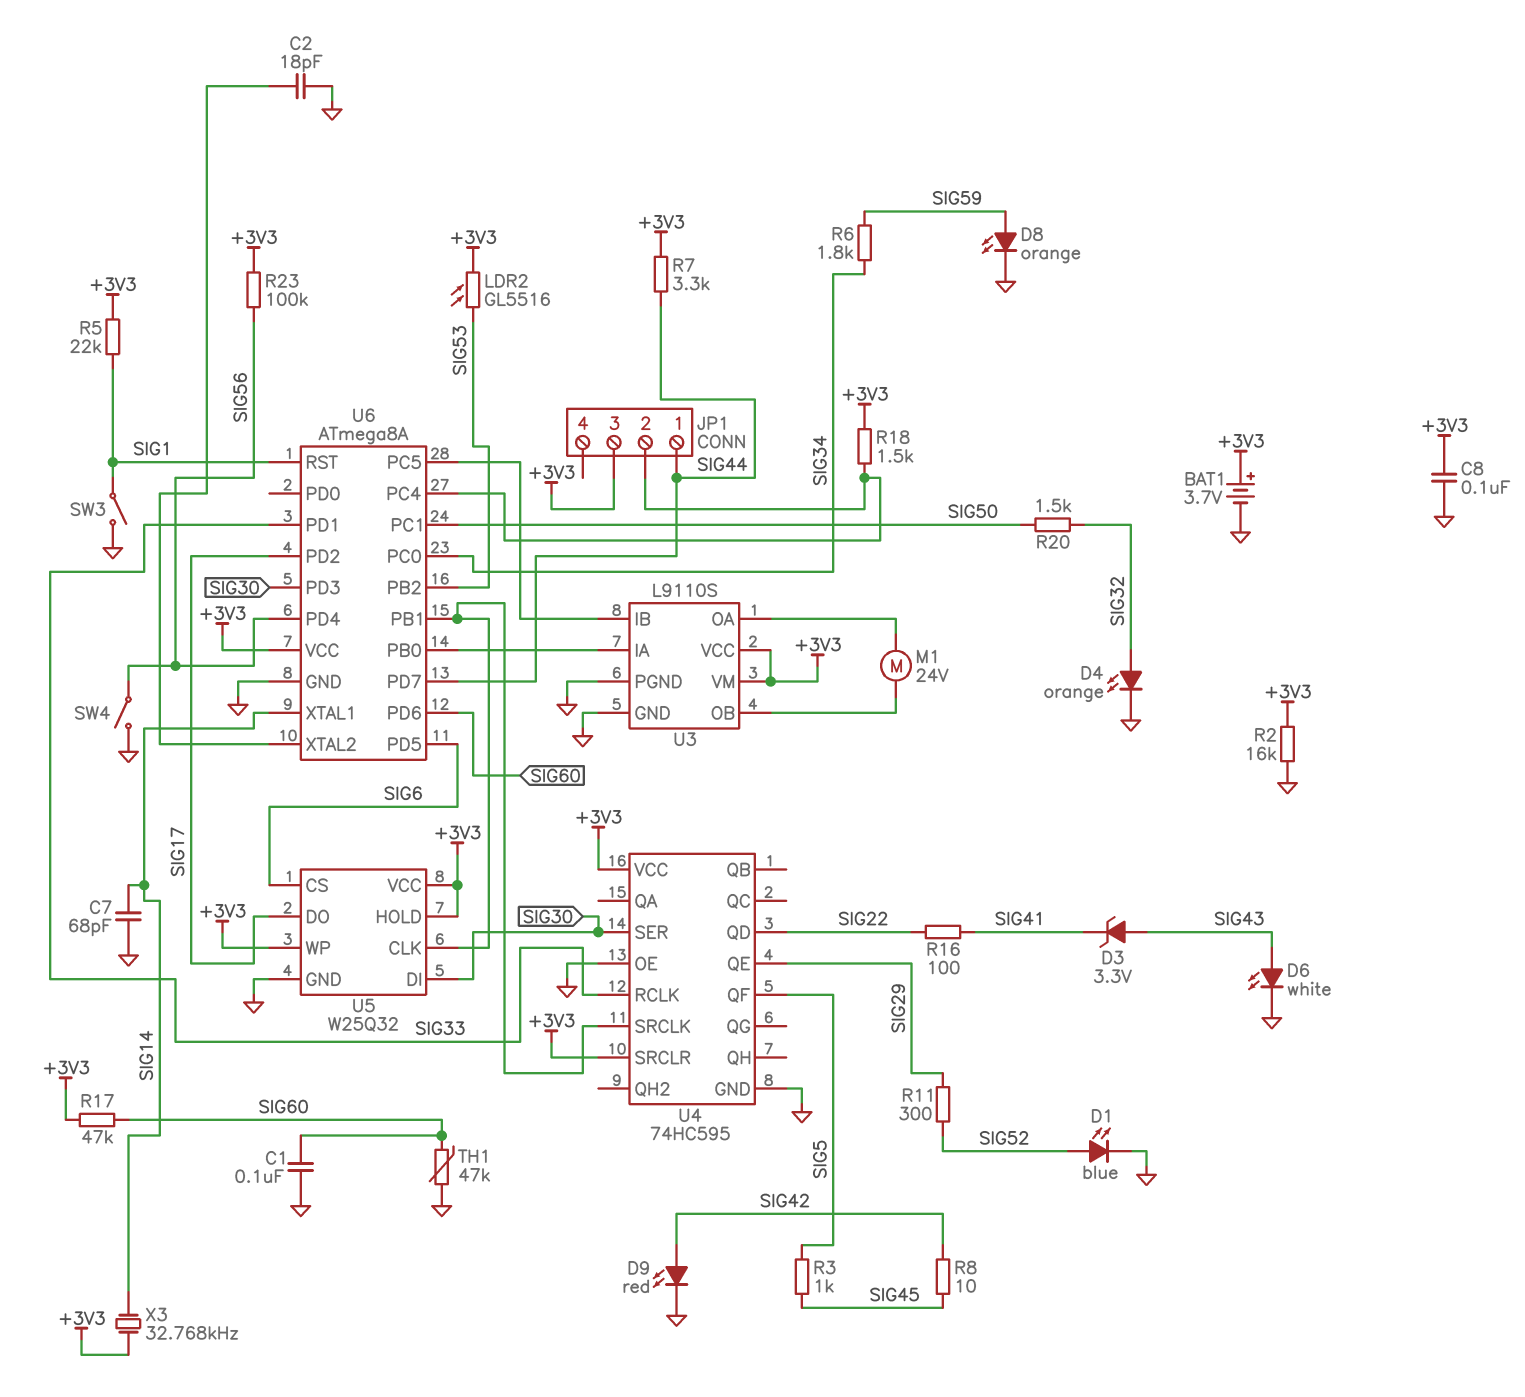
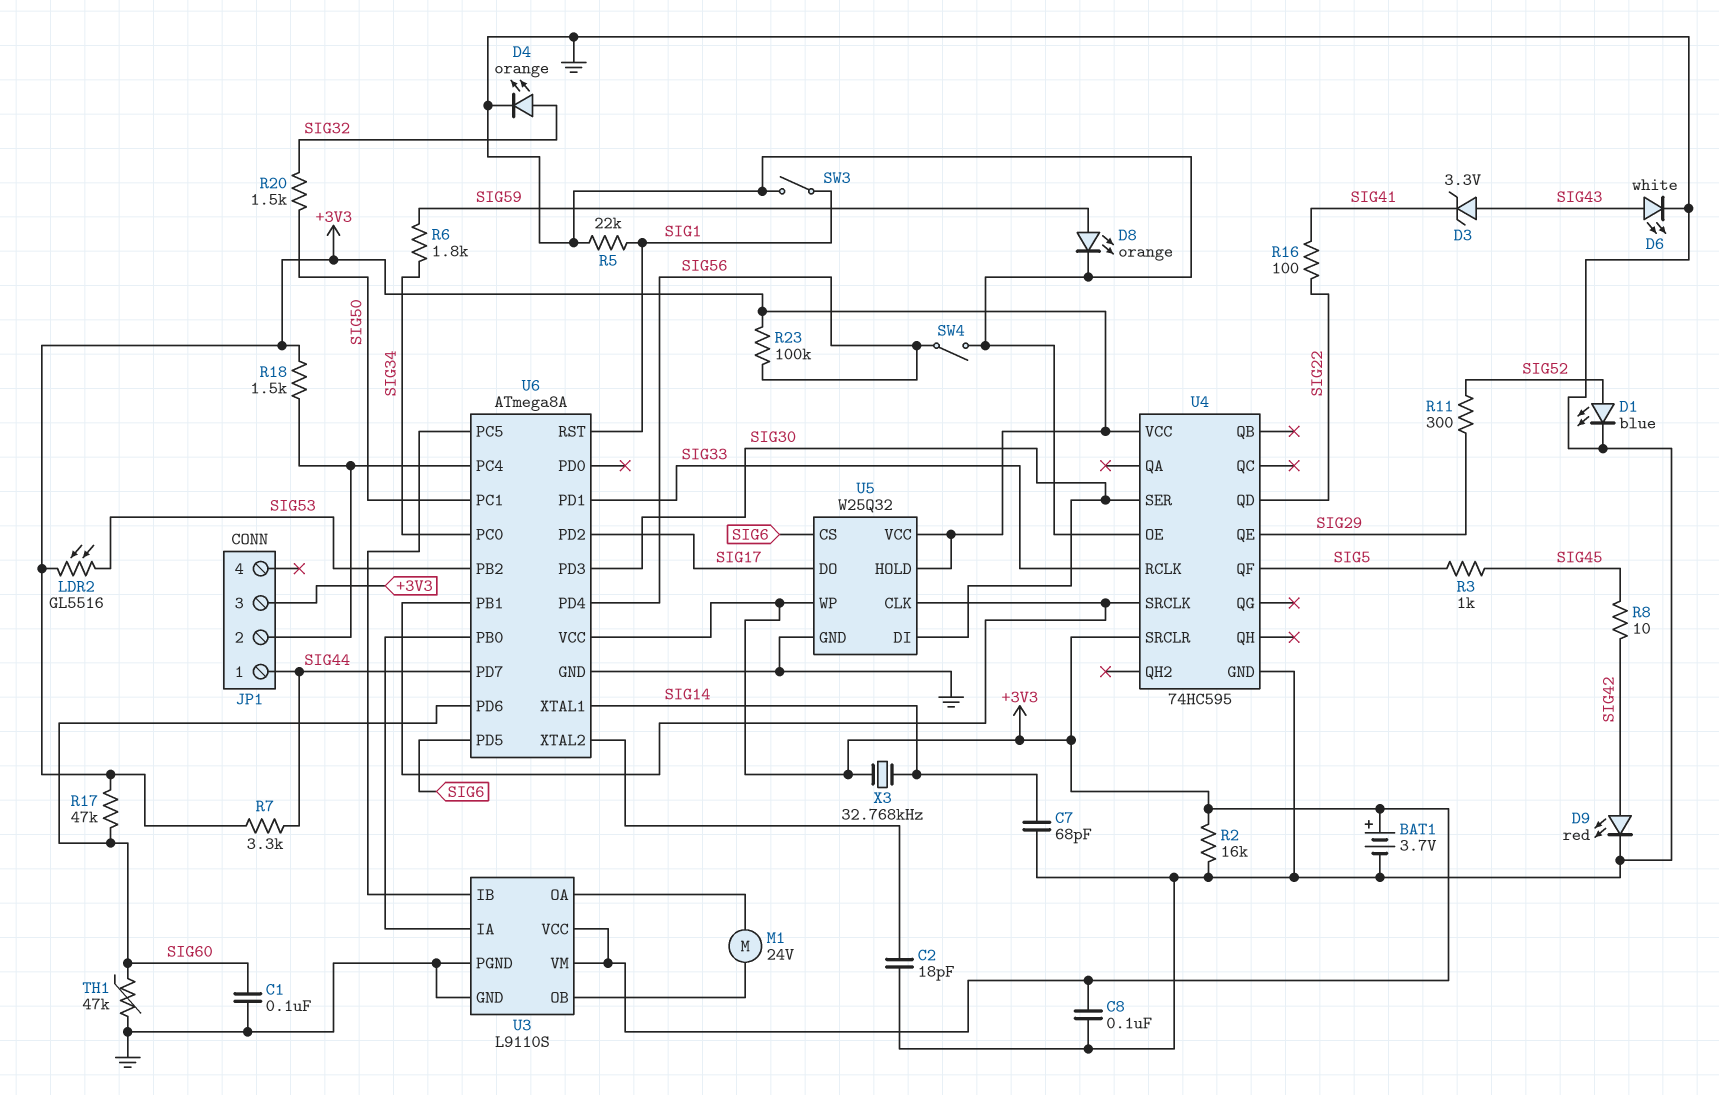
R5: 22k (+3V3, SIG1) -> 22k (GND, SIG1)

